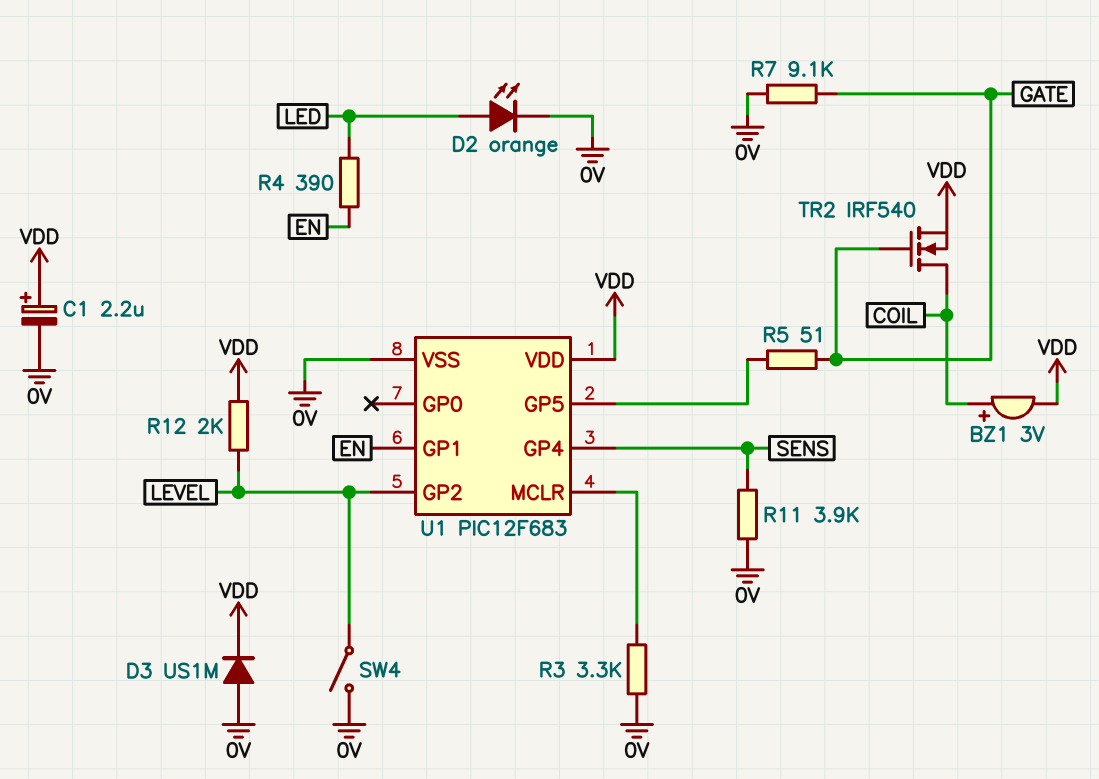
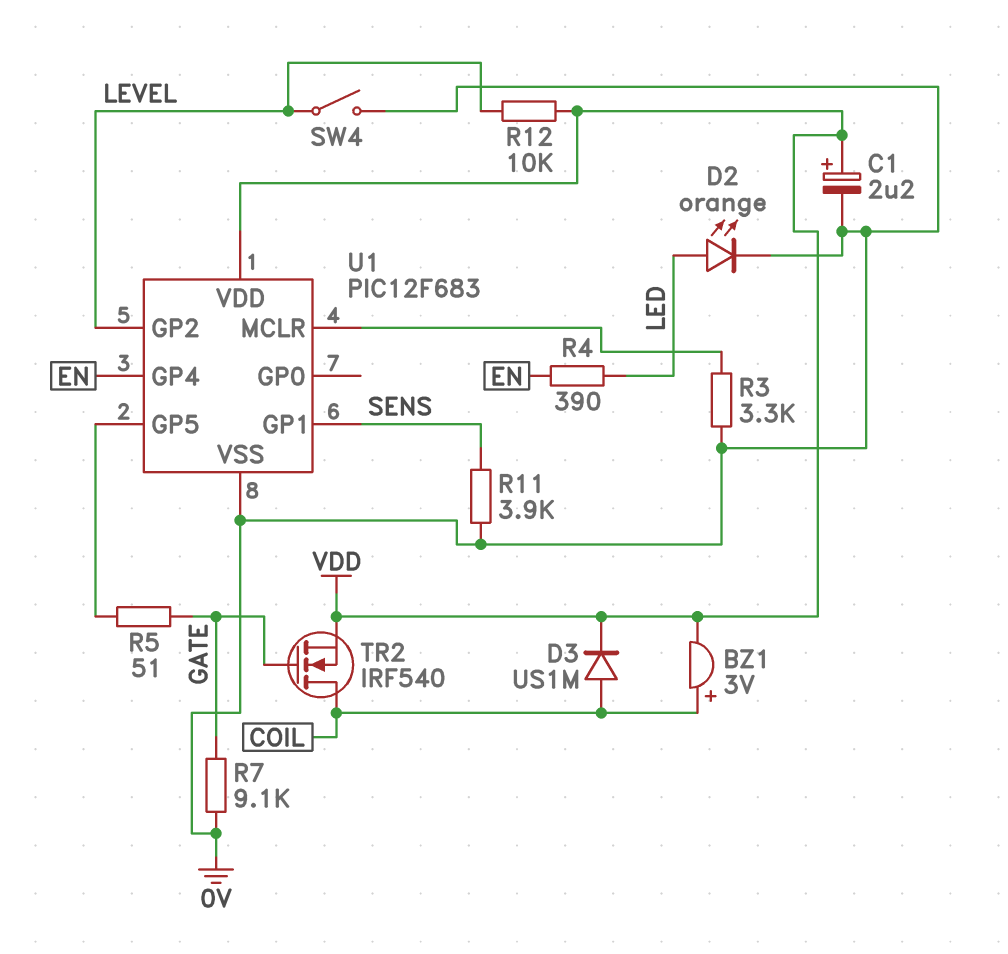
D3: diode US1M (A 0V, K VDD) -> diode US1M (A COIL, K VDD)
R12: 2k (LEVEL, VDD) -> 10k (LEVEL, VDD)
U1 pin GP1: EN -> SENS
U1 pin GP4: SENS -> EN

